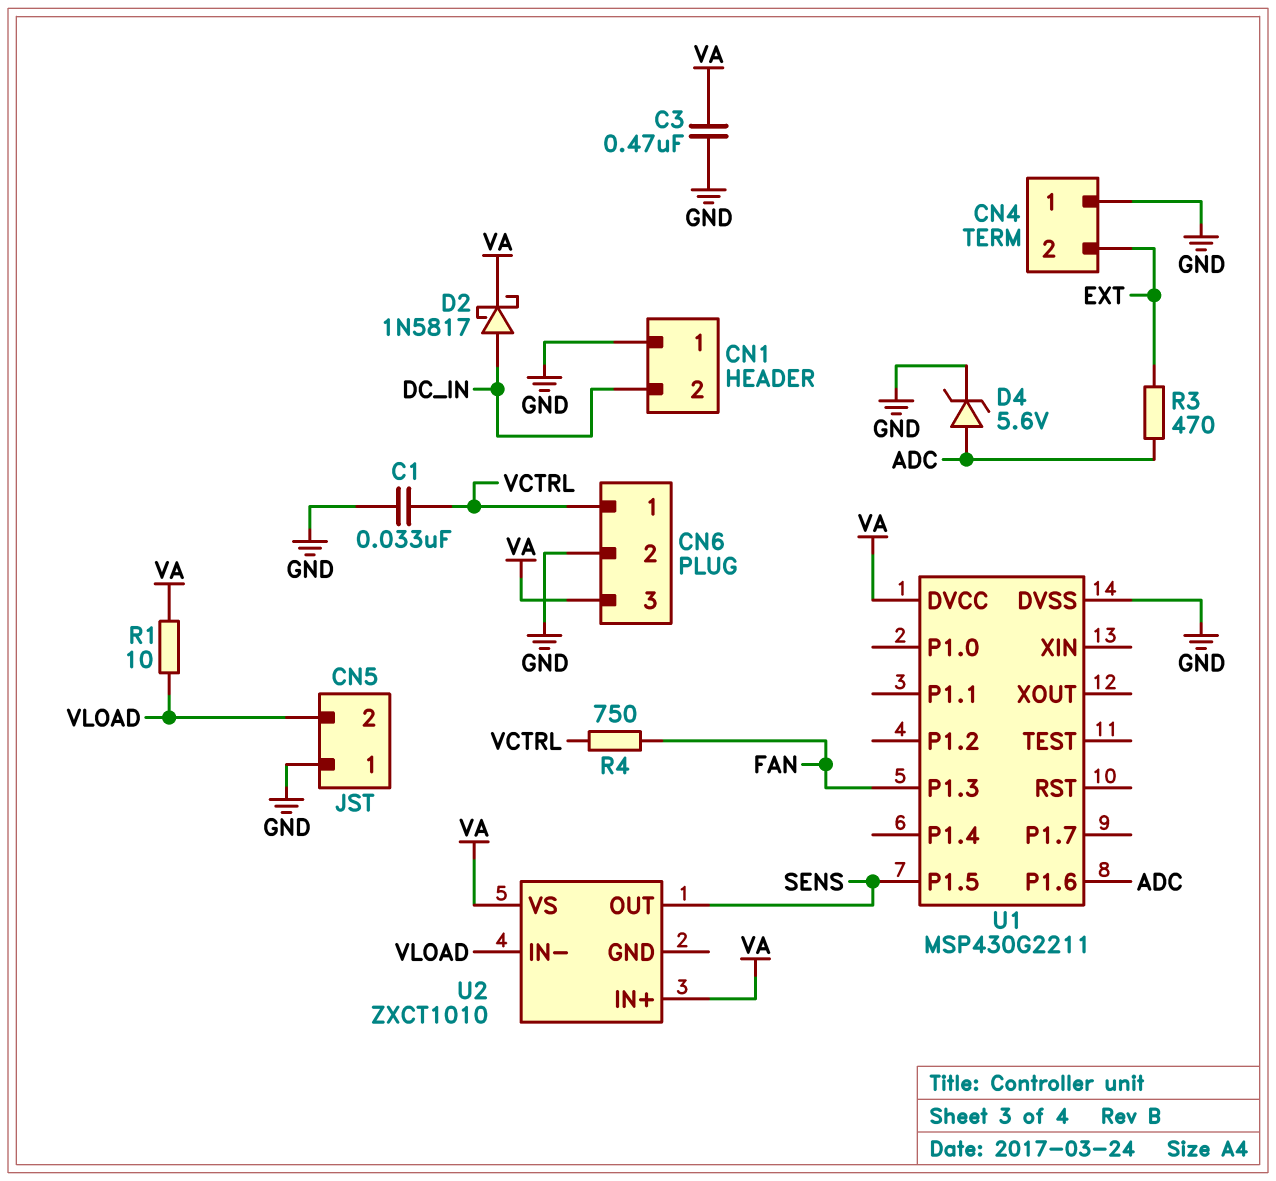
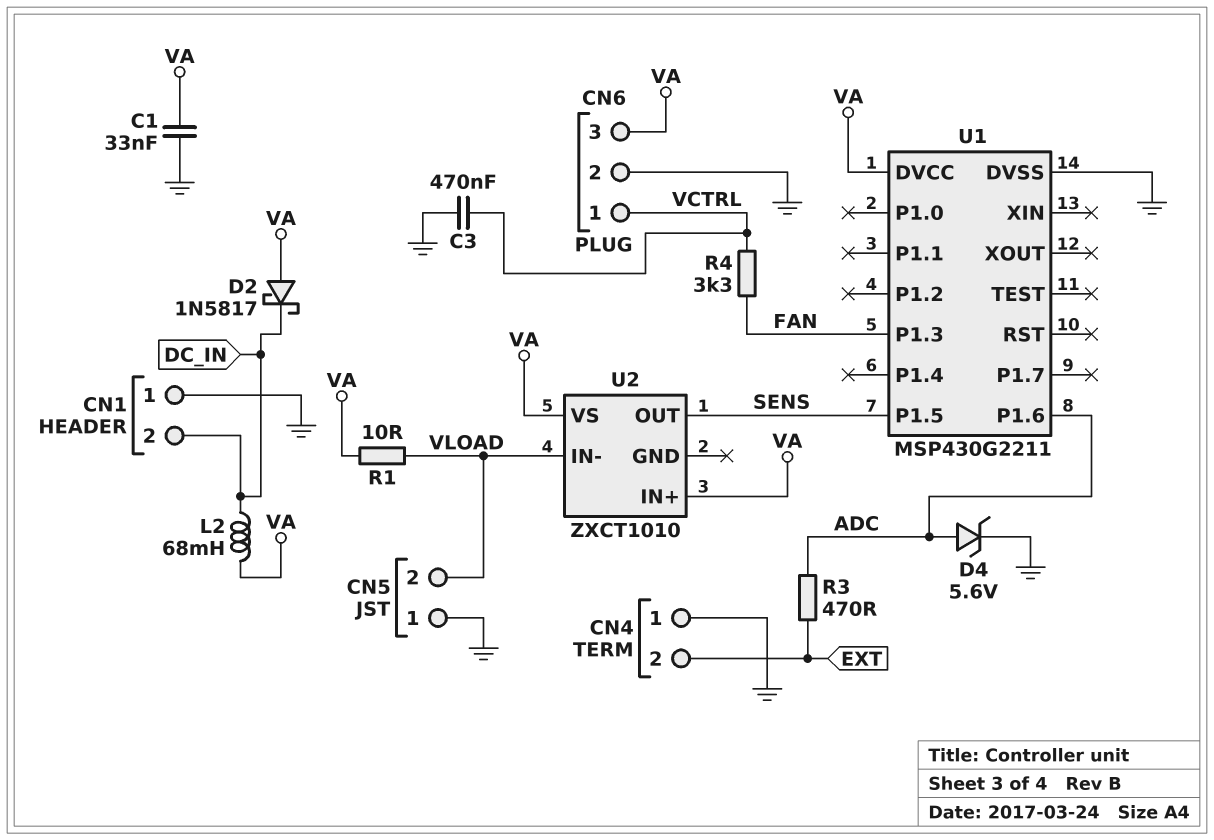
C1: 33nF (GND, VCTRL) -> 33nF (GND, VA)
C3: 470nF (GND, VA) -> 470nF (GND, VCTRL)
D2: schottky 1N5817 (A DC_IN, K VA) -> schottky 1N5817 (A VA, K DC_IN)
L2: none -> 68mH (DC_IN, VA)
R4: 750 (FAN, VCTRL) -> 3.3k (FAN, VCTRL)

